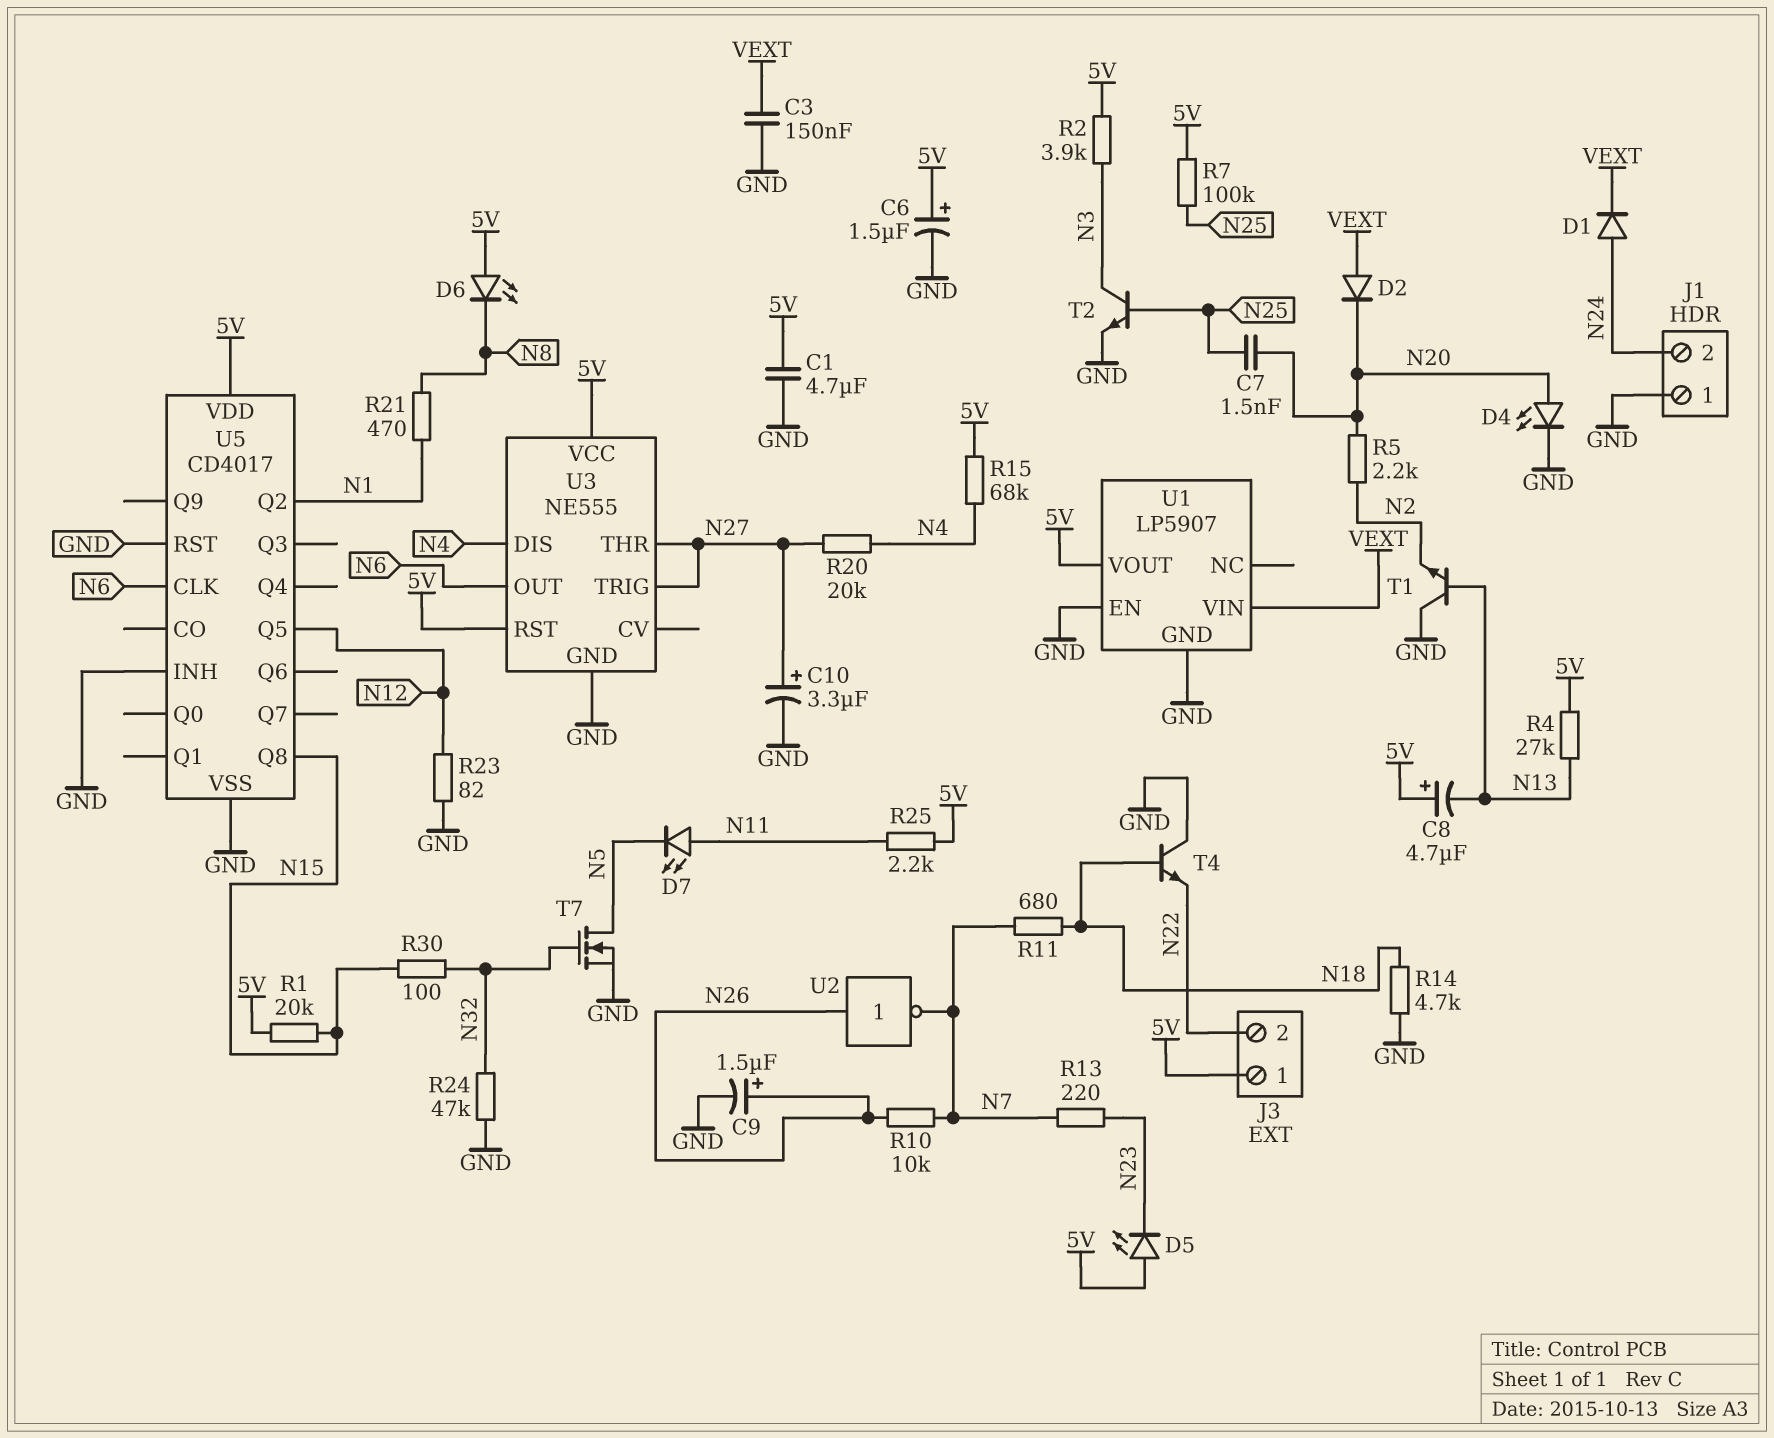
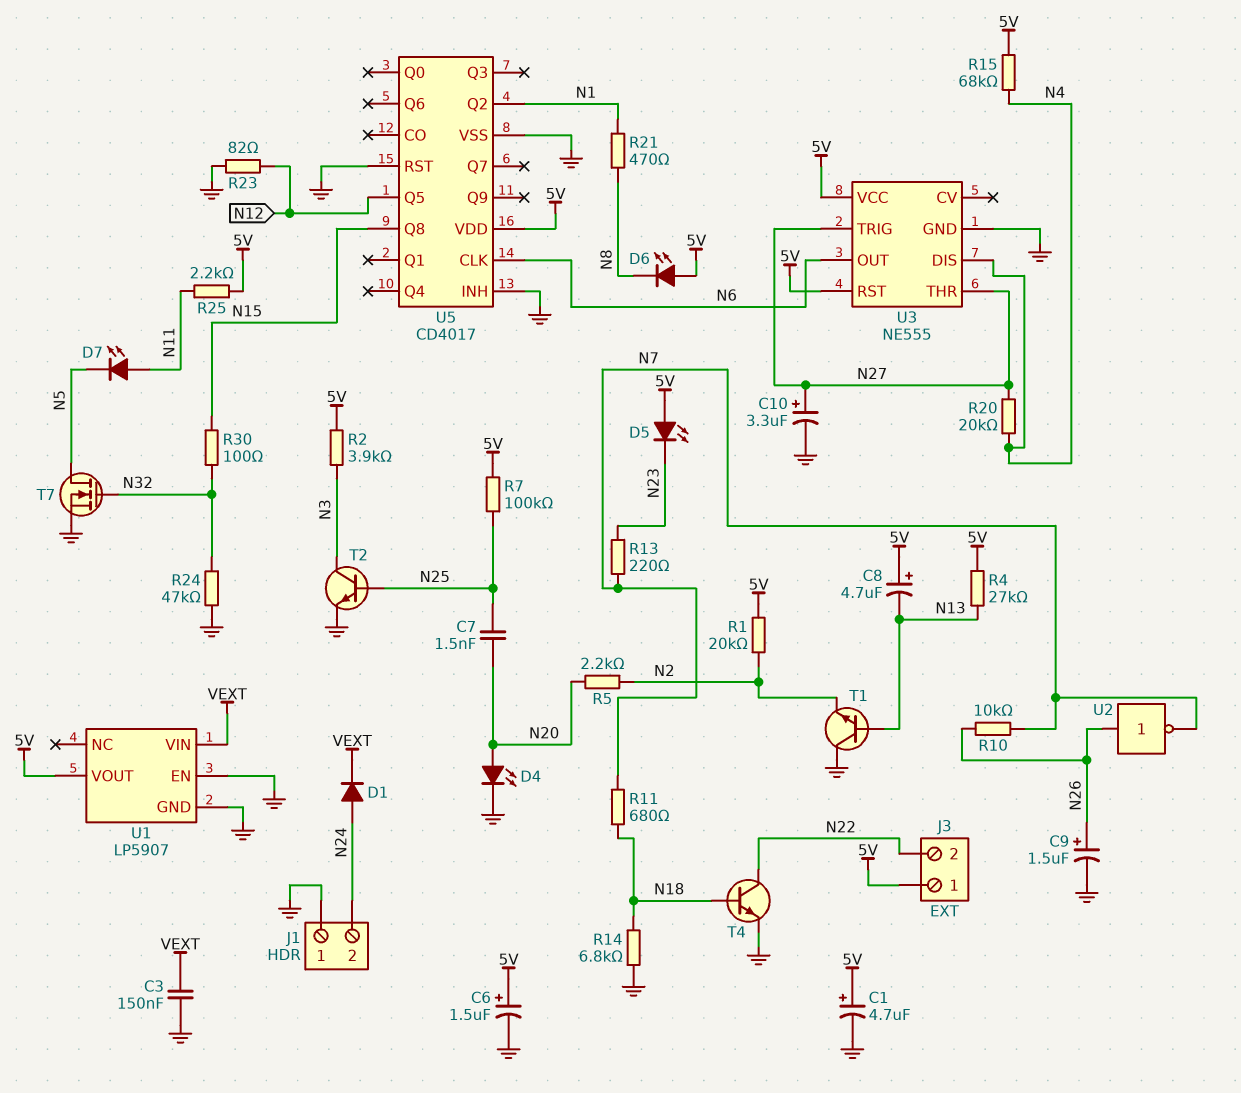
C1: 4.7uF (5V, GND) -> 4.7uF (plus 5V, minus GND)
D2: diode (A VEXT, K N20) -> none
R1: 20k (5V, N15) -> 20k (5V, N2)
R14: 4.7k (GND, N18) -> 6.8k (GND, N18)
T4: NPN (B N18, C GND, E N22) -> NPN (B N18, C N22, E GND)

